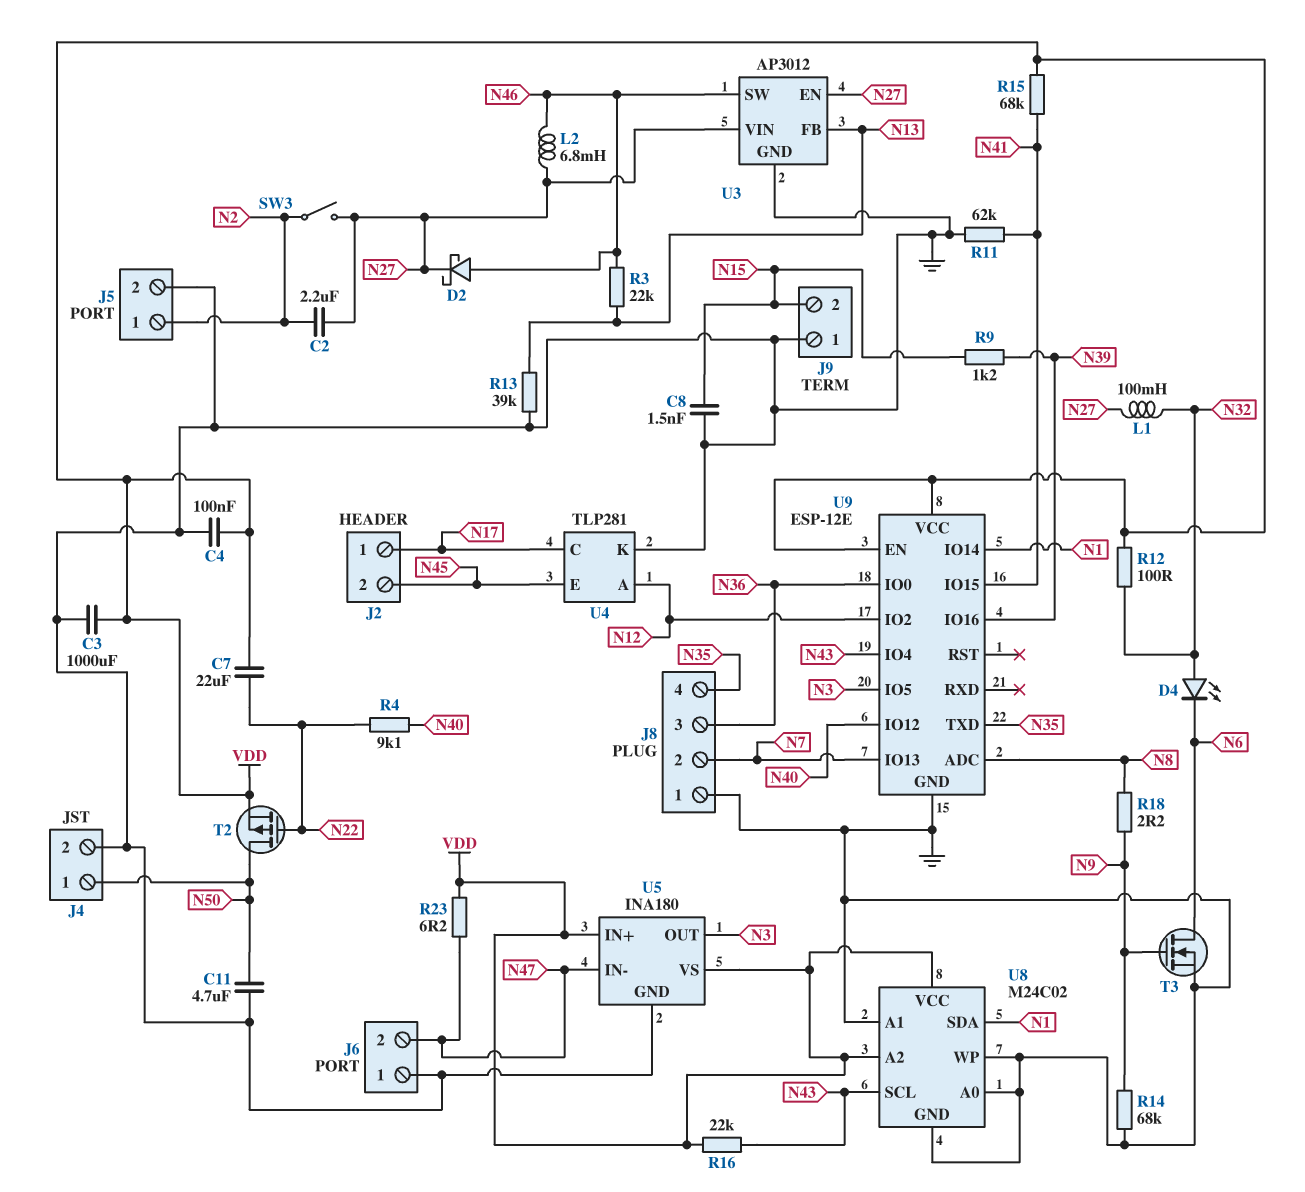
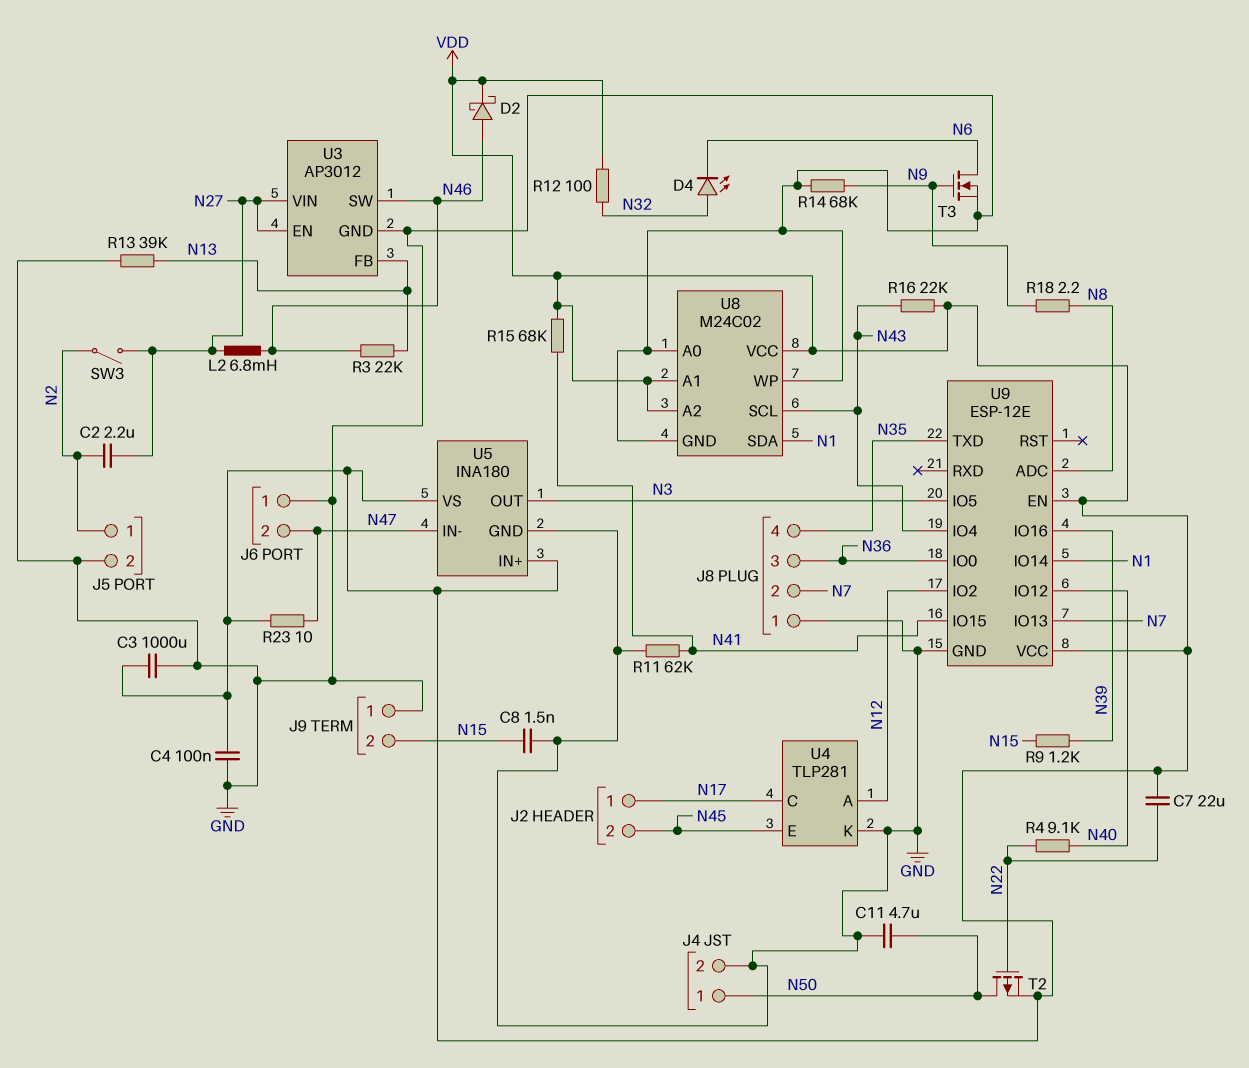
D2: schottky (A N46, K N27) -> schottky (A N46, K VDD)
L1: 100mH (N27, N32) -> none
R23: 6.2 (N47, VDD) -> 10 (N47, VDD)
U8 pin A1: GND -> VDD

